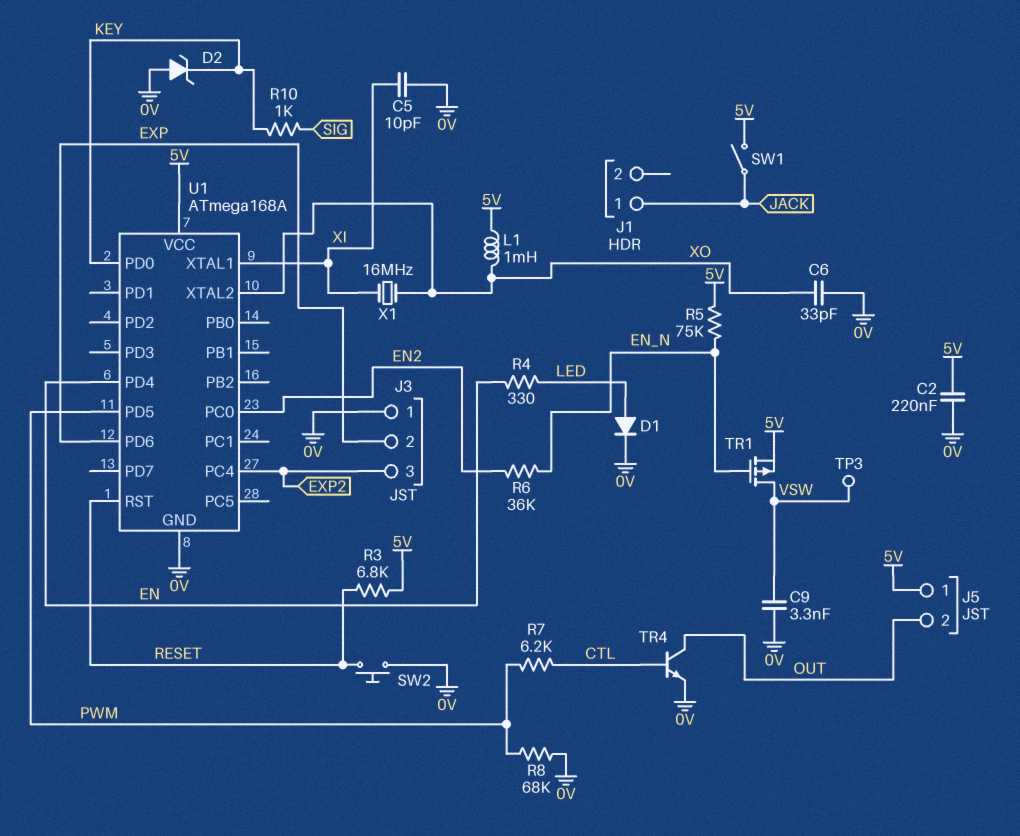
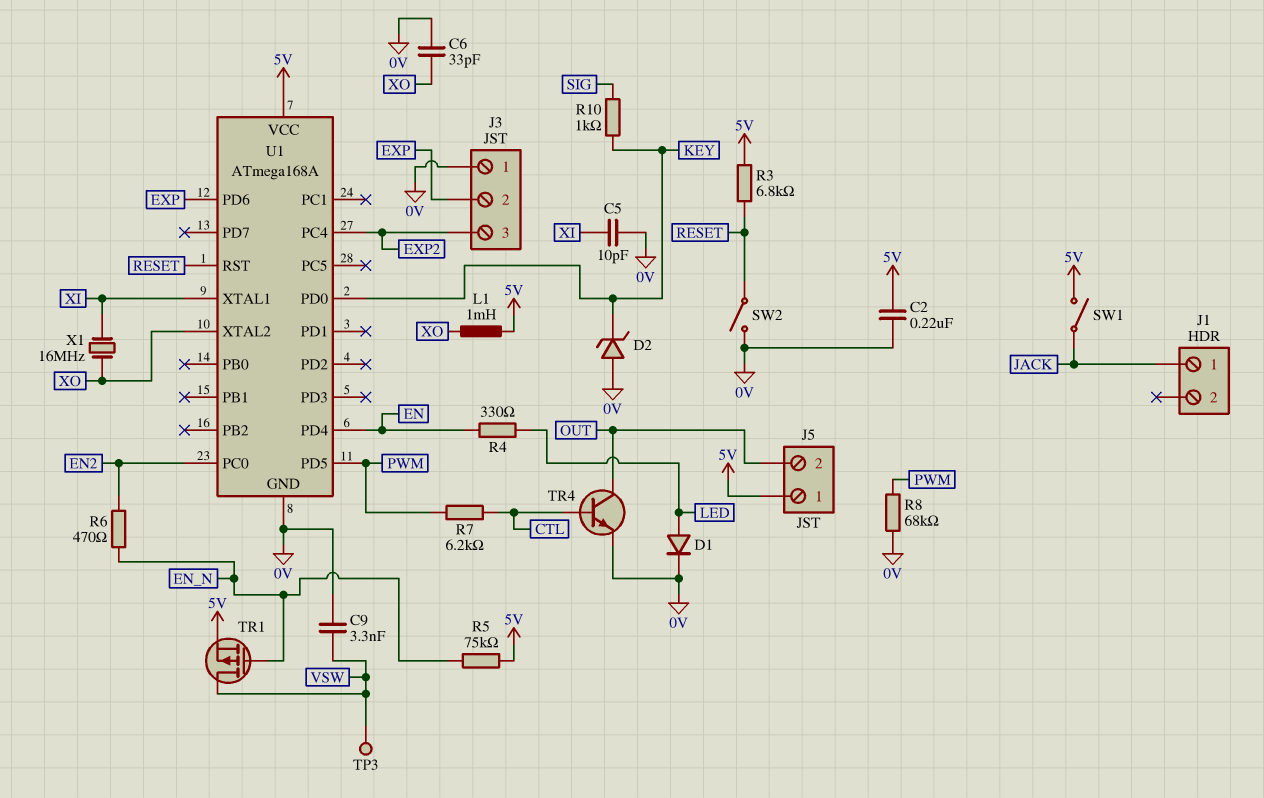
R6: 36k (EN2, EN_N) -> 470 (EN2, EN_N)
SW2: button (0V, RESET) -> switch (0V, RESET)

